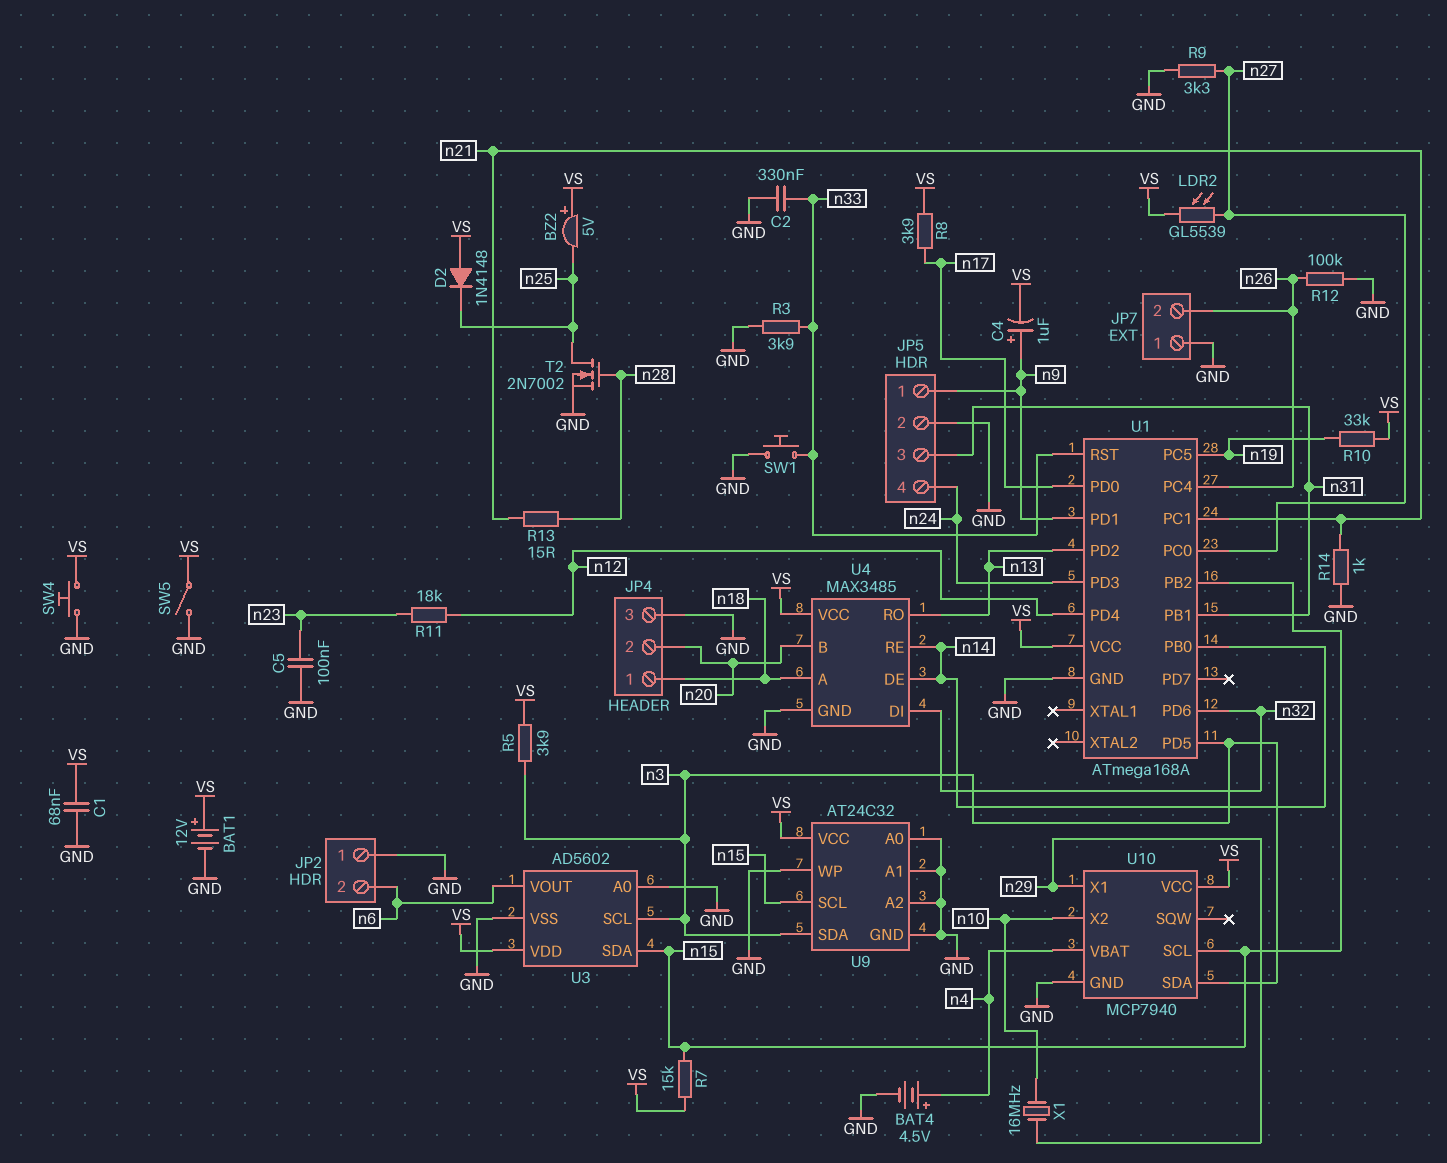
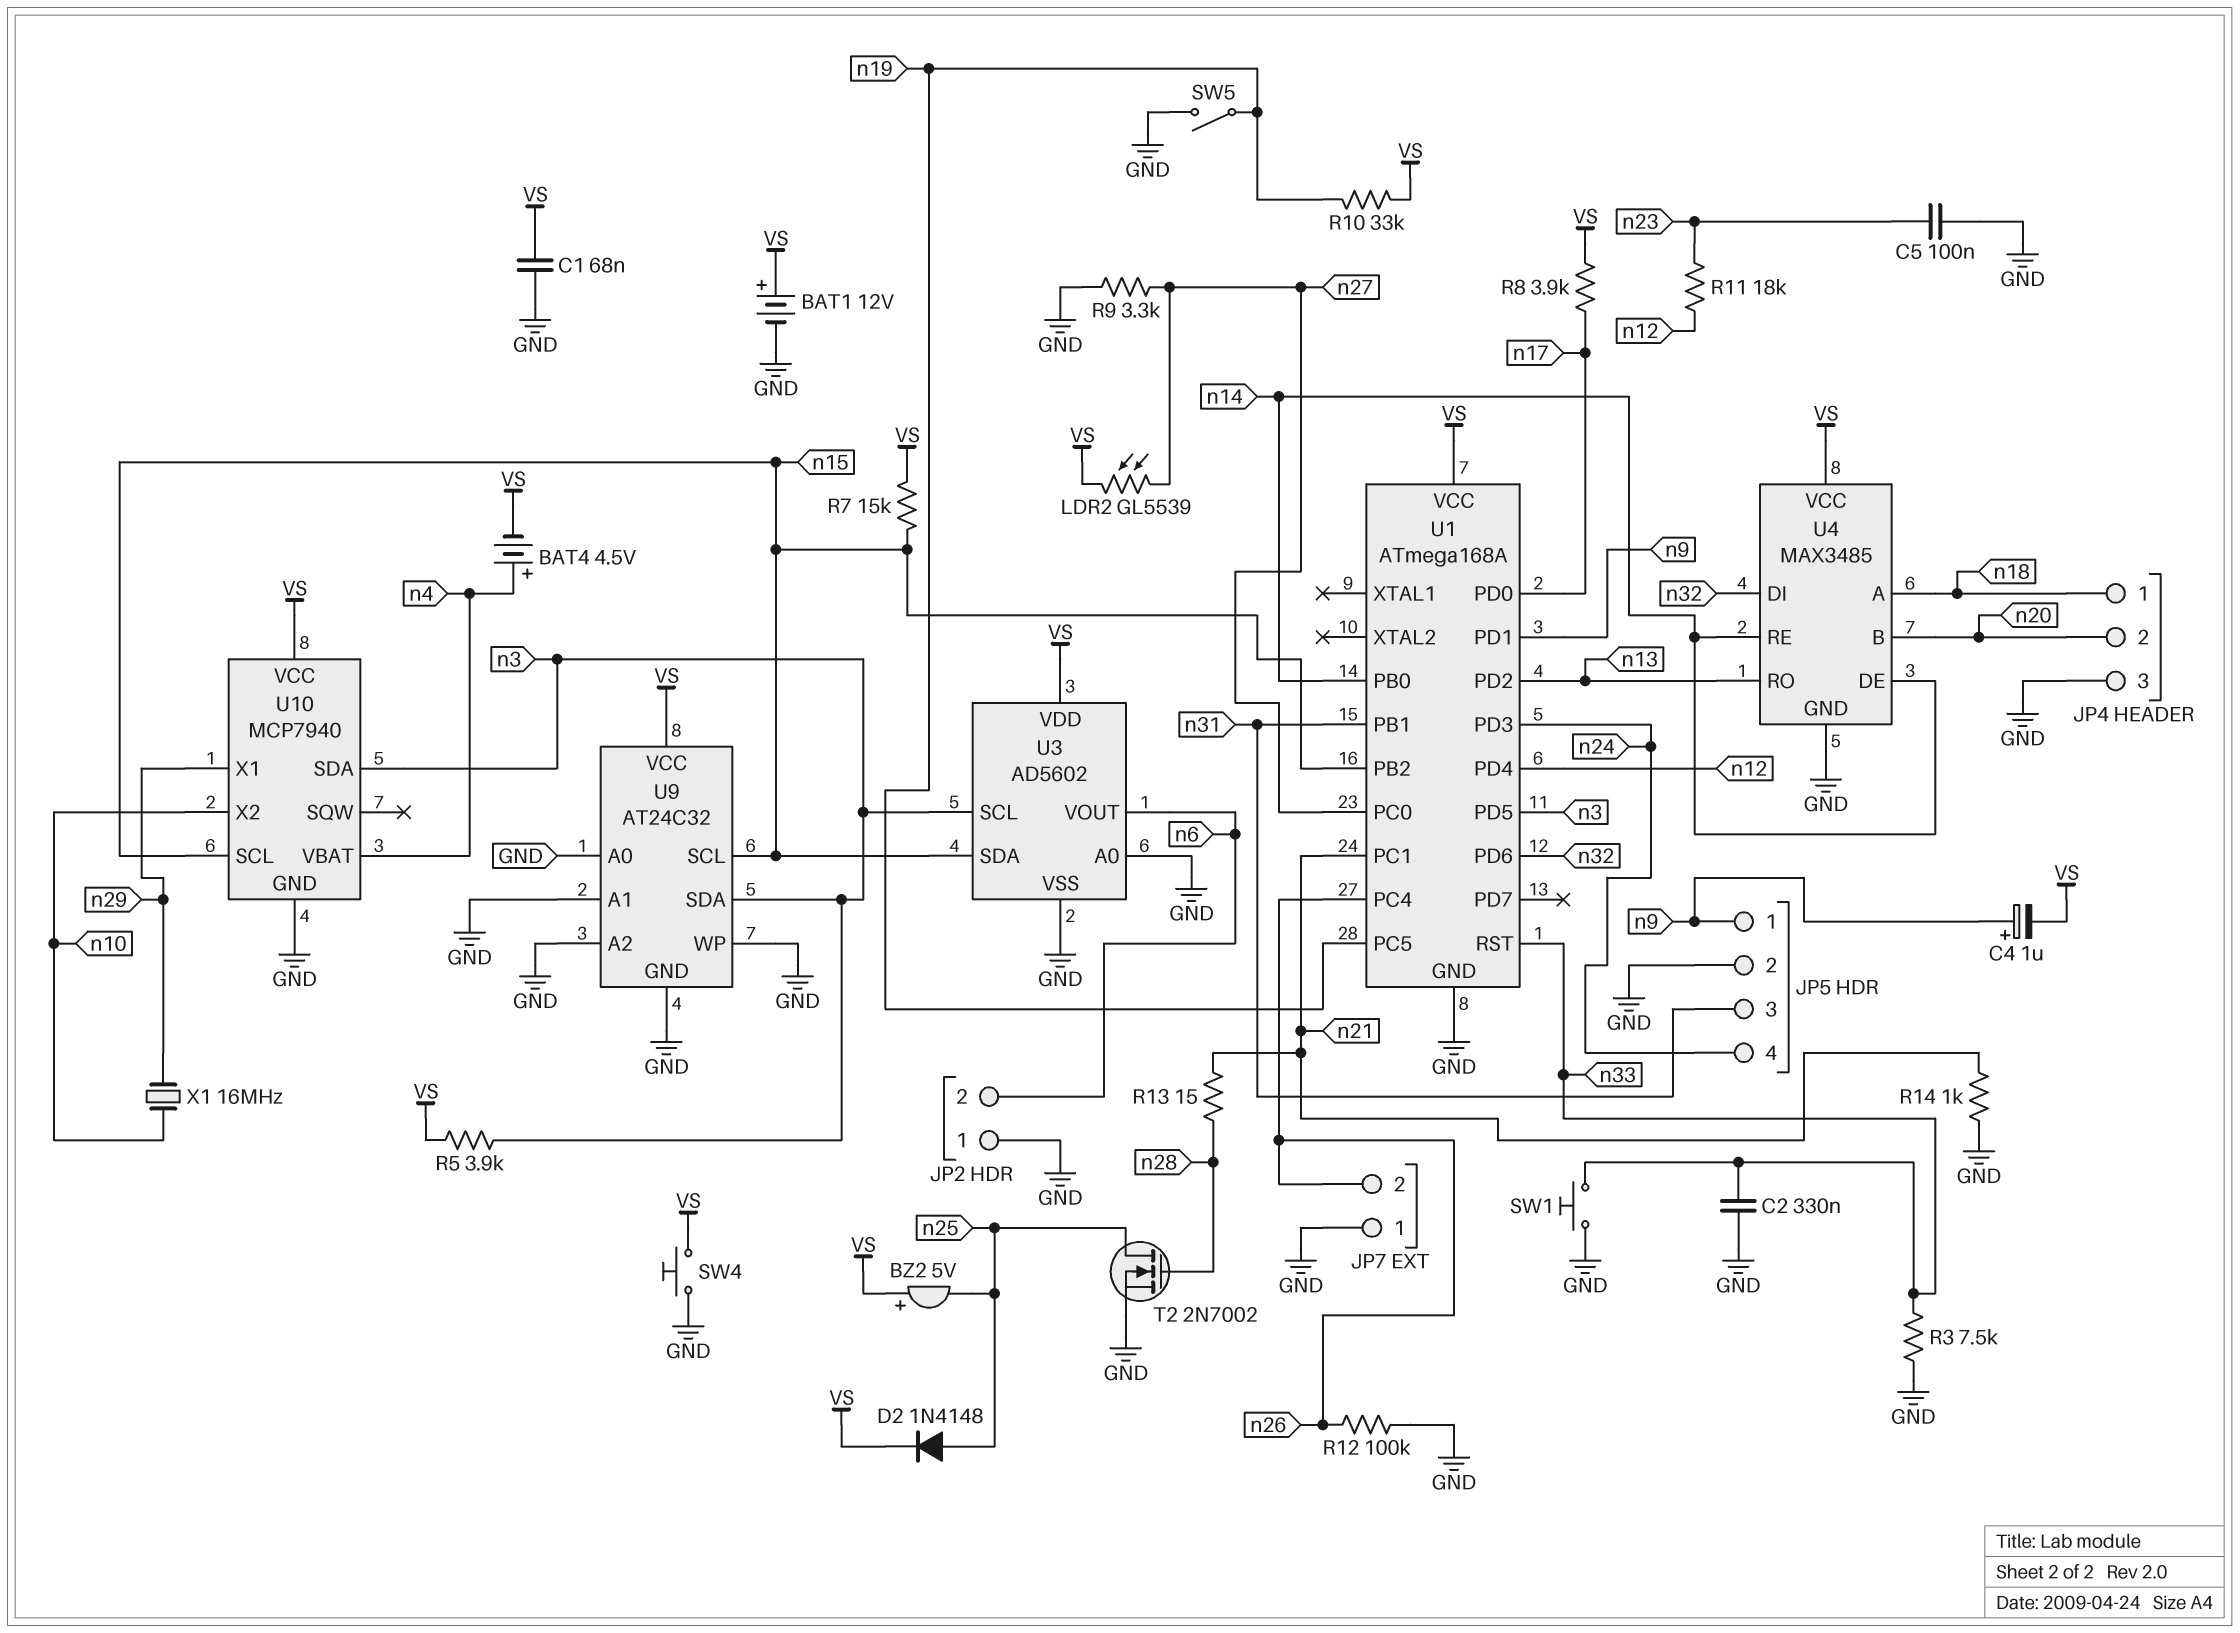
BAT4: 4.5V (plus n4, minus GND) -> 4.5V (plus n4, minus VS)
D2: diode 1N4148 (A VS, K n25) -> diode 1N4148 (A n25, K VS)
R3: 3.9k (GND, n33) -> 7.5k (GND, n33)
SW5: switch (GND, VS) -> switch (GND, n19)

